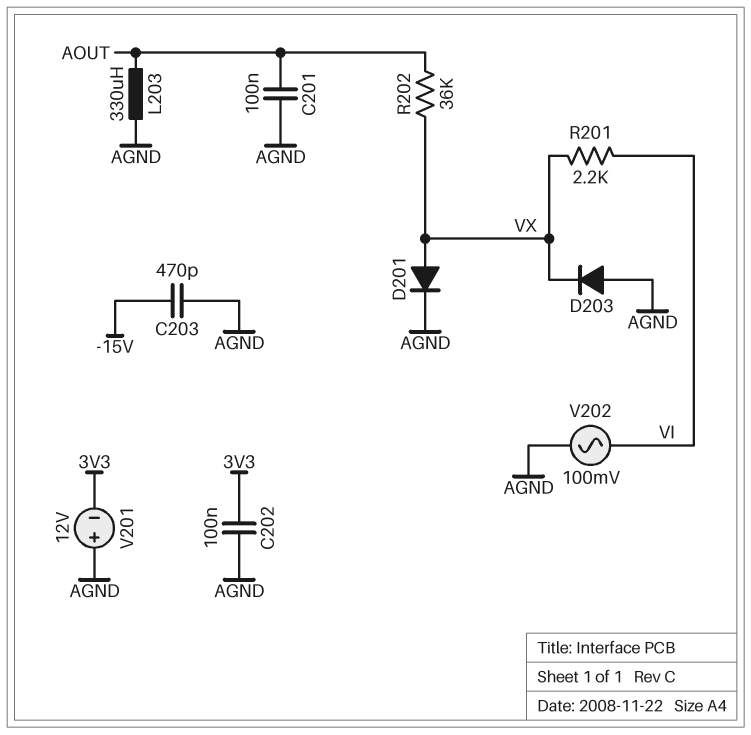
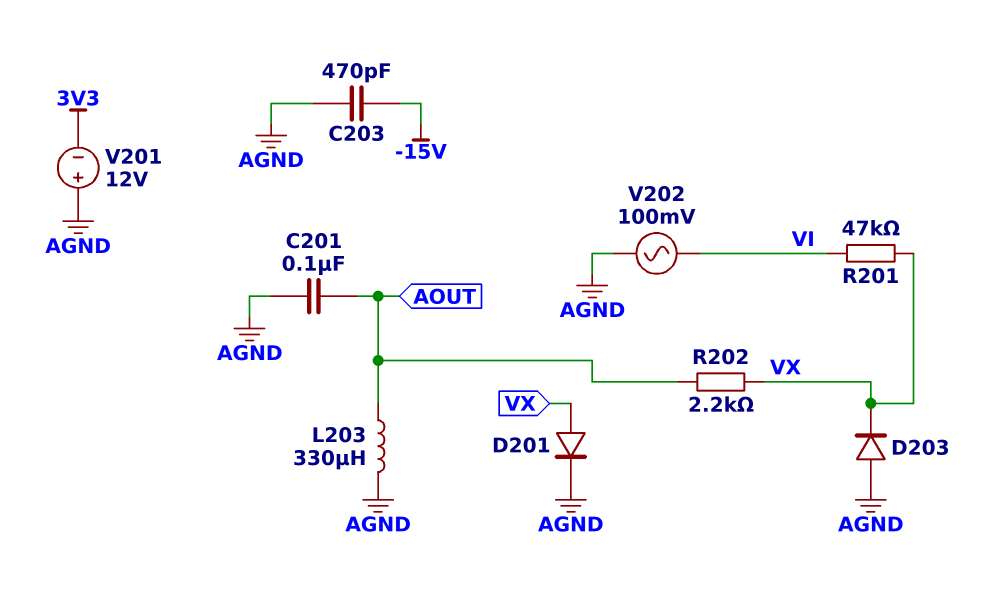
C202: 100nF (3V3, AGND) -> none
R201: 2.2k (VI, VX) -> 47k (VI, VX)
R202: 36k (AOUT, VX) -> 2.2k (AOUT, VX)

